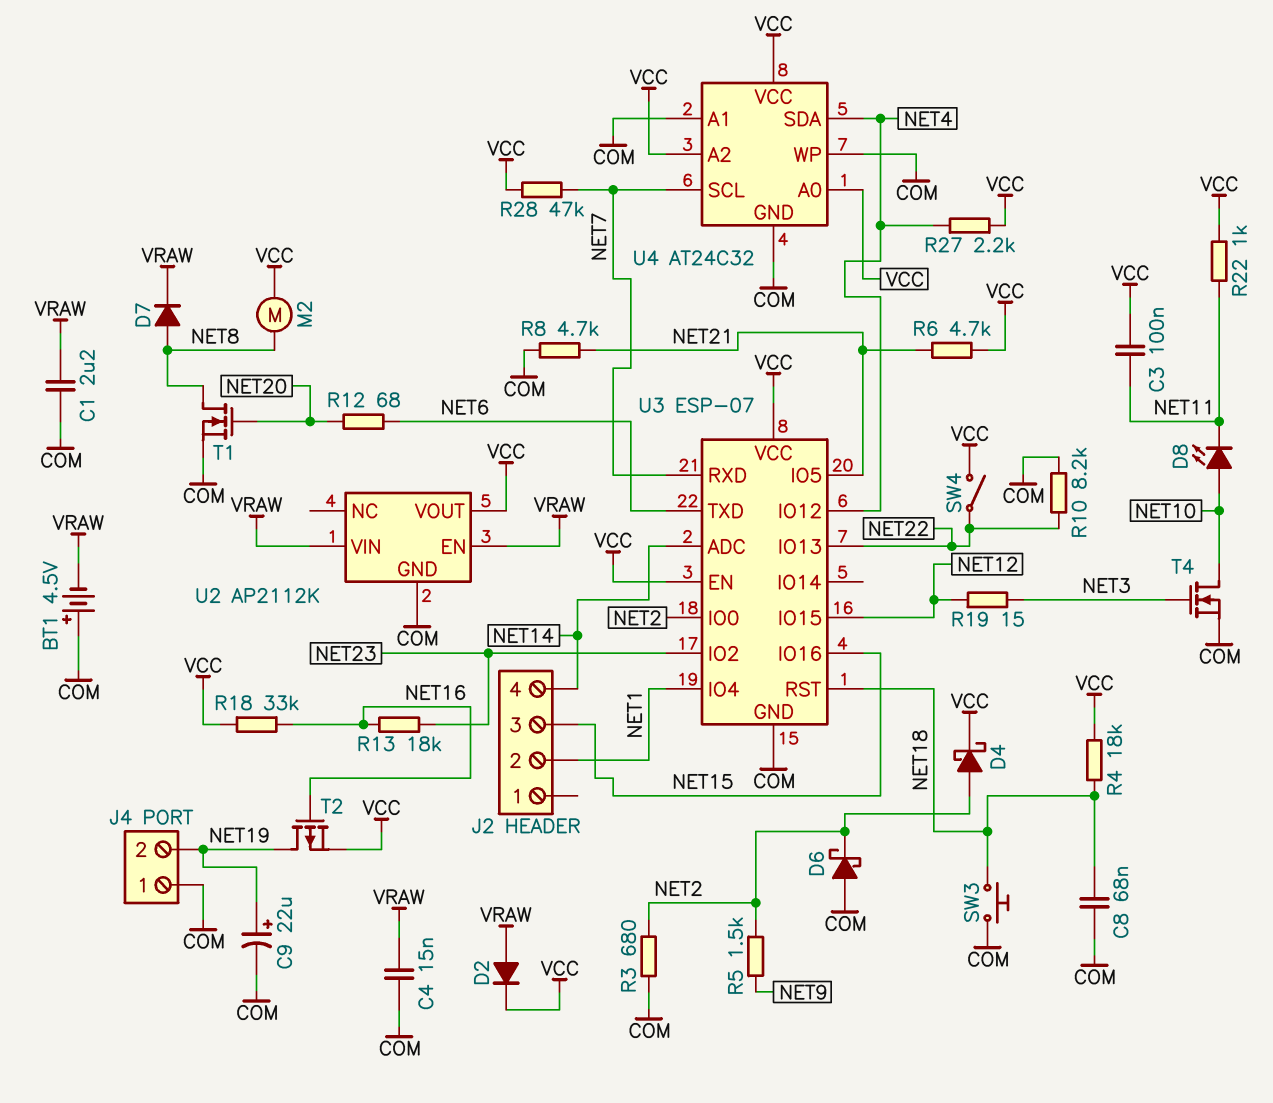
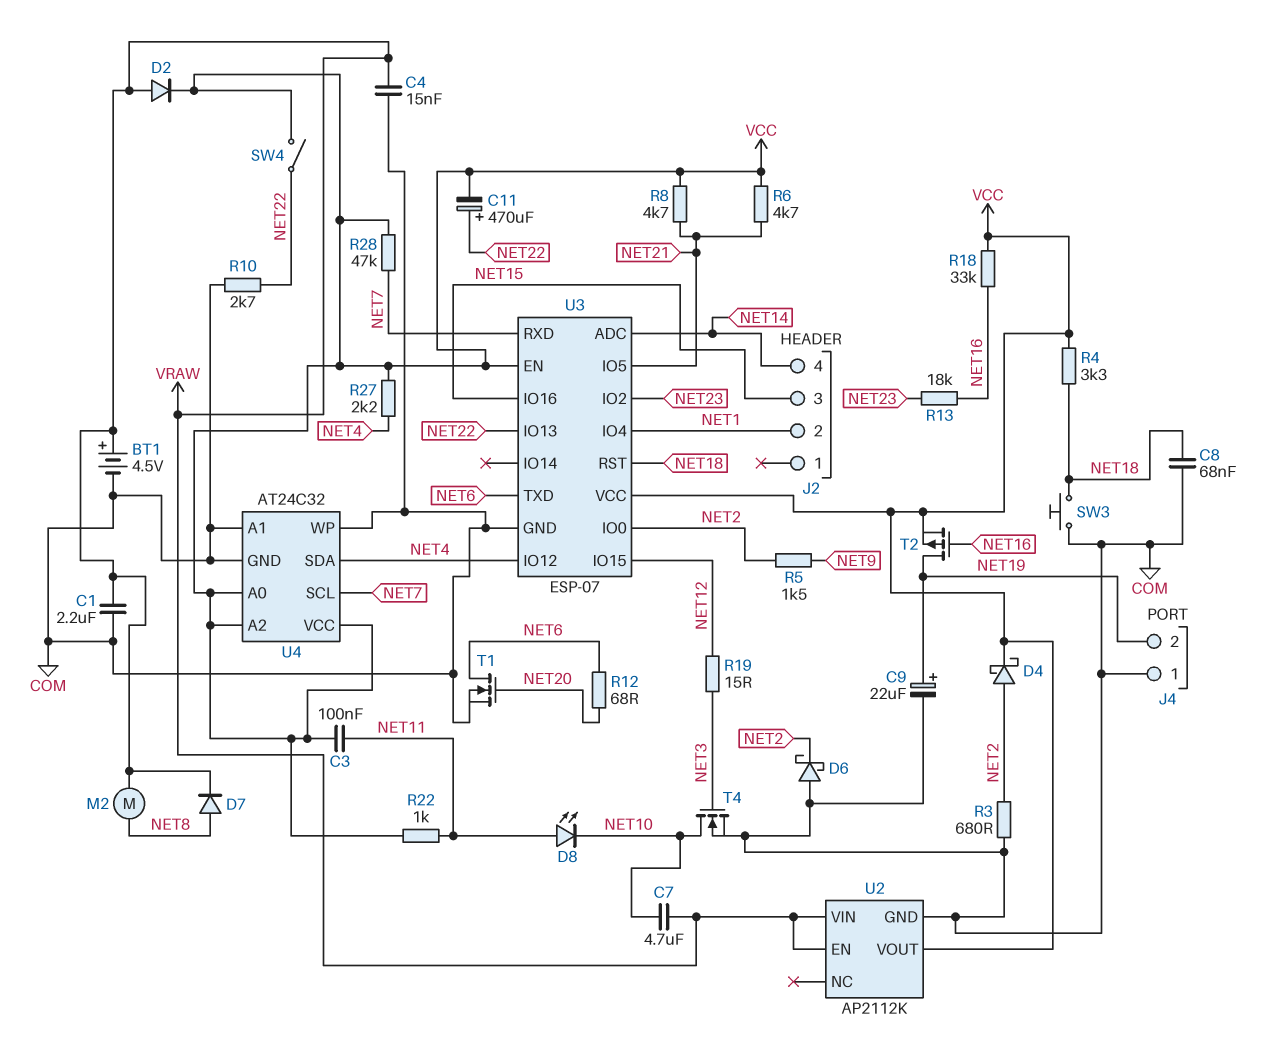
BT1: 4.5V (plus COM, minus VRAW) -> 4.5V (plus VRAW, minus COM)
C7: none -> 4.7uF (NET10, VRAW)
C11: none -> 470uF (plus NET22, minus VCC)
D8: LED (A NET10, K NET11) -> LED (A NET11, K NET10)
M2: motor (NET8, VCC) -> motor (NET8, VRAW)
R4: 18k (NET18, VCC) -> 3.3k (NET18, VCC)
R8: 4.7k (COM, NET21) -> 4.7k (NET21, VCC)
R10: 8.2k (COM, NET22) -> 2.7k (COM, NET22)
T1: NMOS (G NET20, D NET8, S COM) -> NMOS (G NET20, D NET6, S COM)

